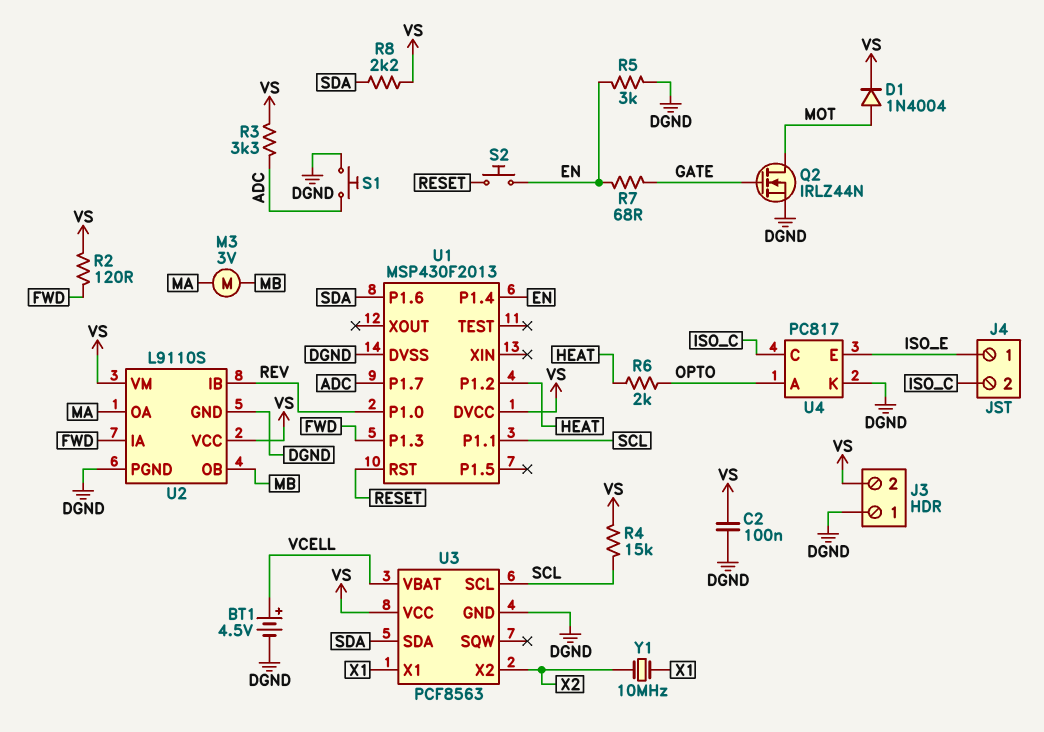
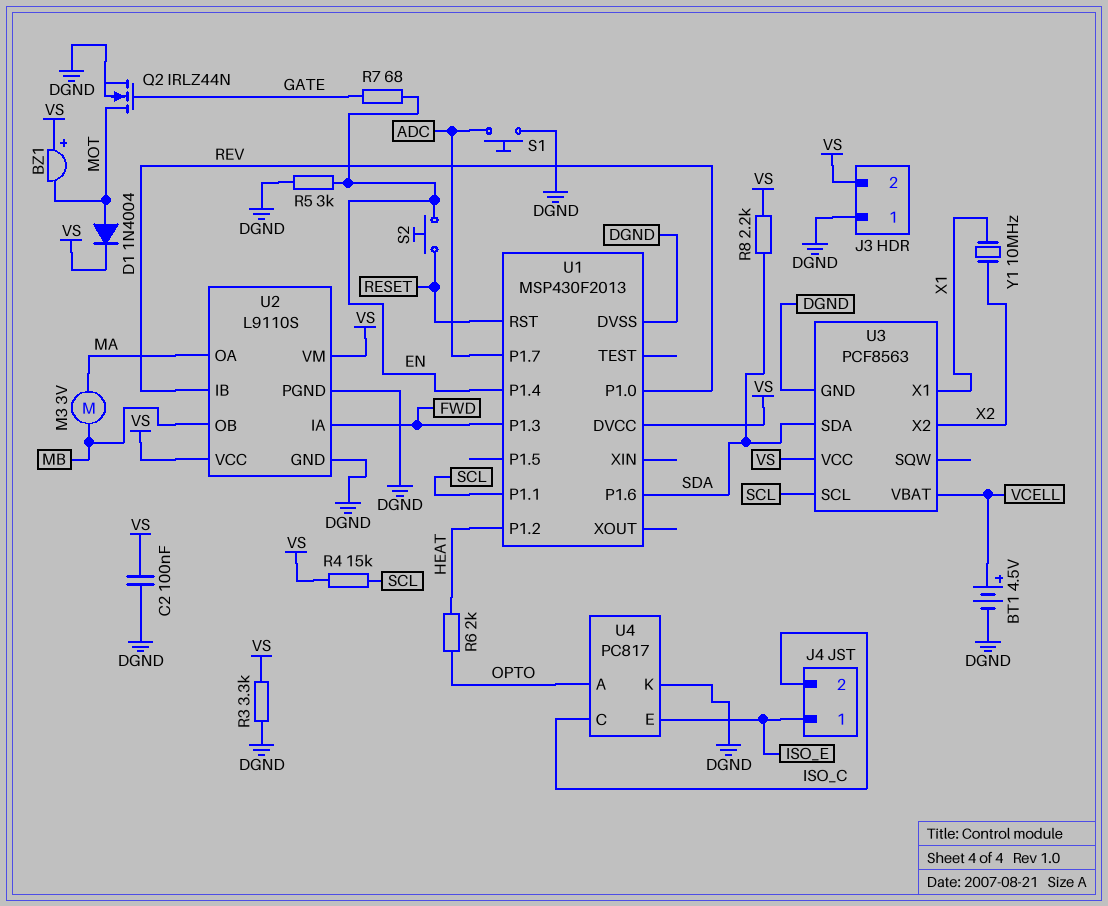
BZ1: none -> buzzer (plus VS, minus MOT)
R2: 120 (FWD, VS) -> none
R3: 3.3k (ADC, VS) -> 3.3k (DGND, VS)

